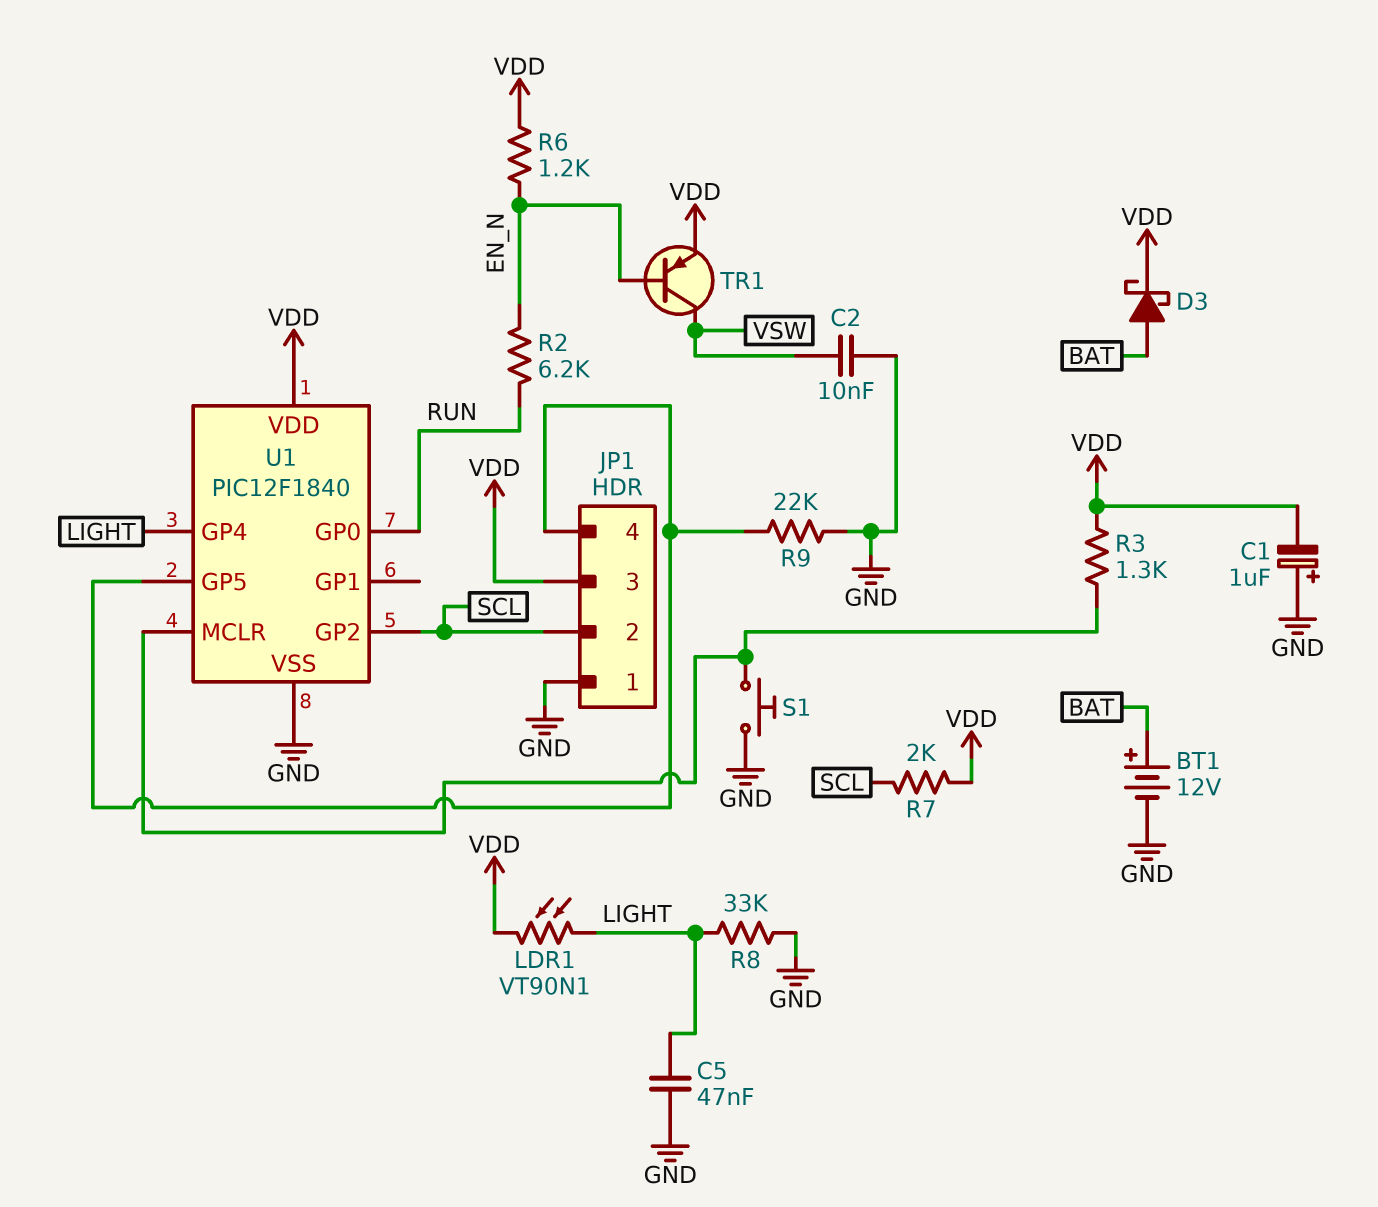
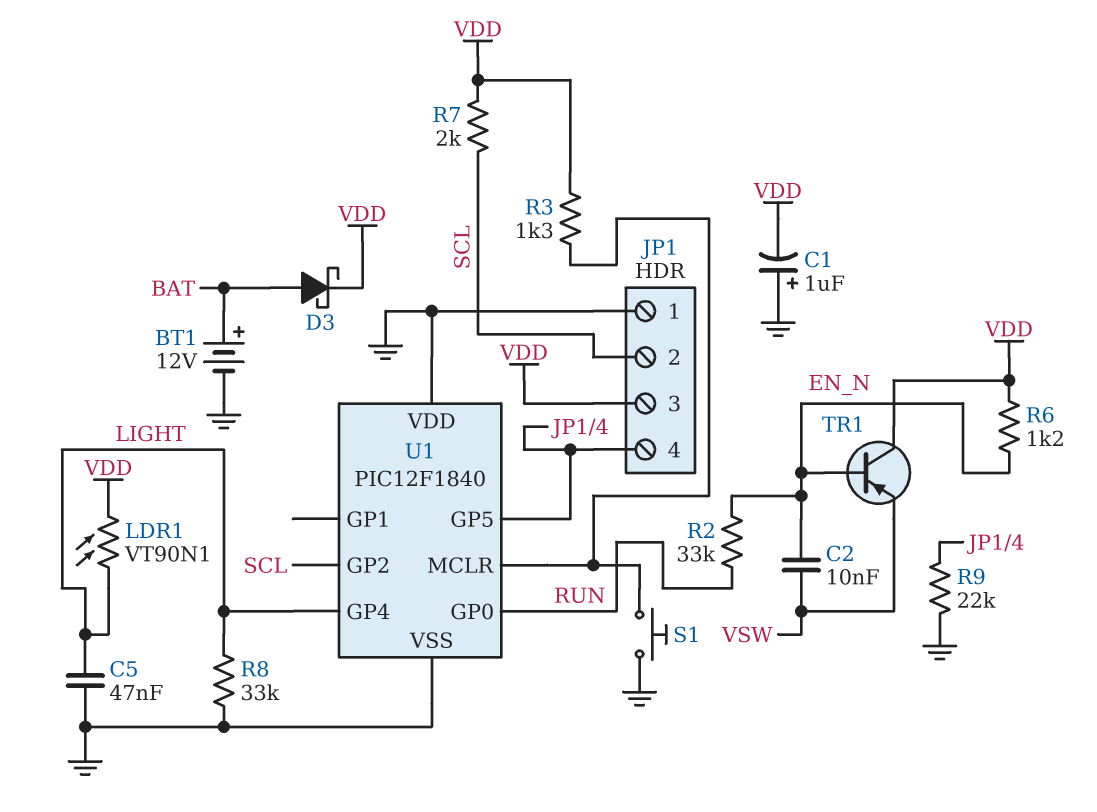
C2: 10nF (GND, VSW) -> 10nF (EN_N, VSW)
R2: 6.2k (EN_N, RUN) -> 33k (EN_N, RUN)
TR1: PNP (B EN_N, C VSW, E VDD) -> PNP (B EN_N, C VDD, E VSW)
U1 pin VDD: VDD -> GND

